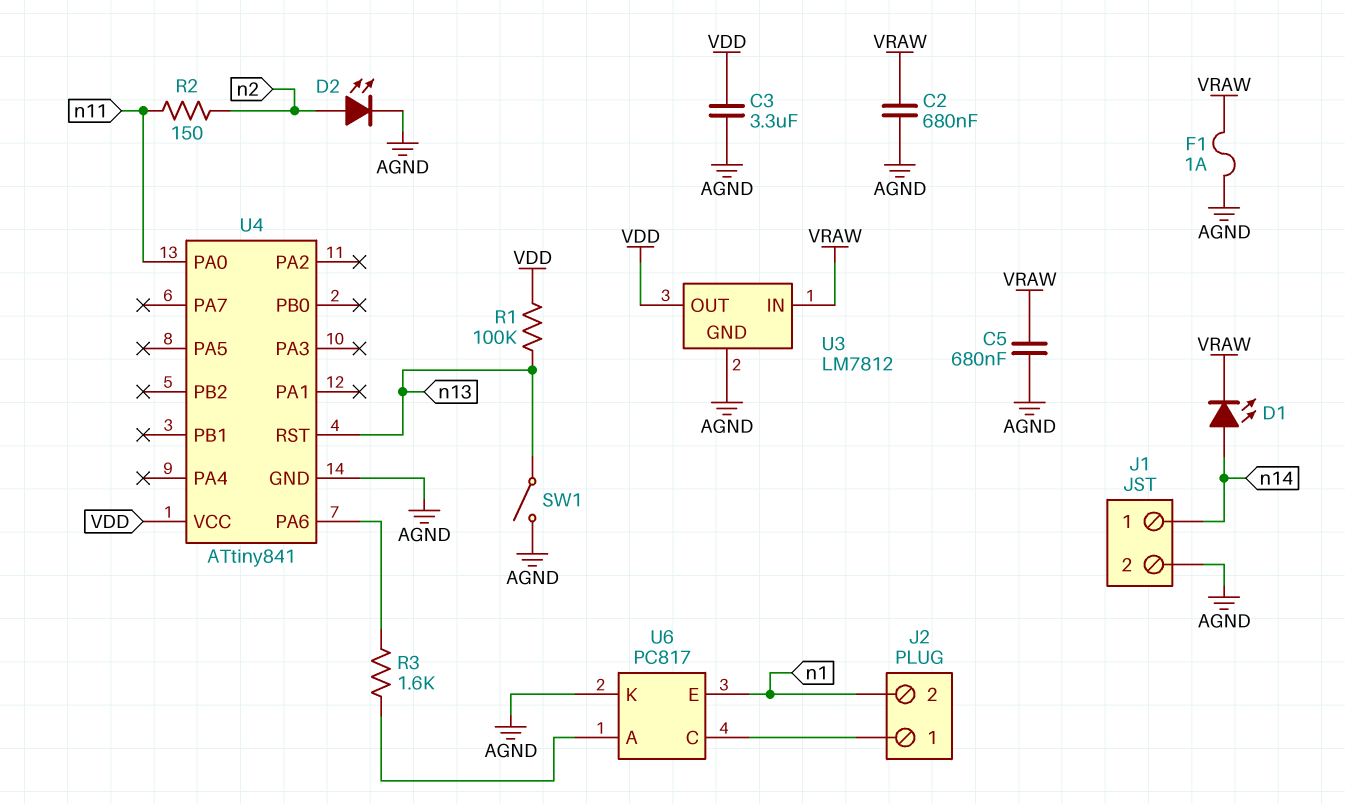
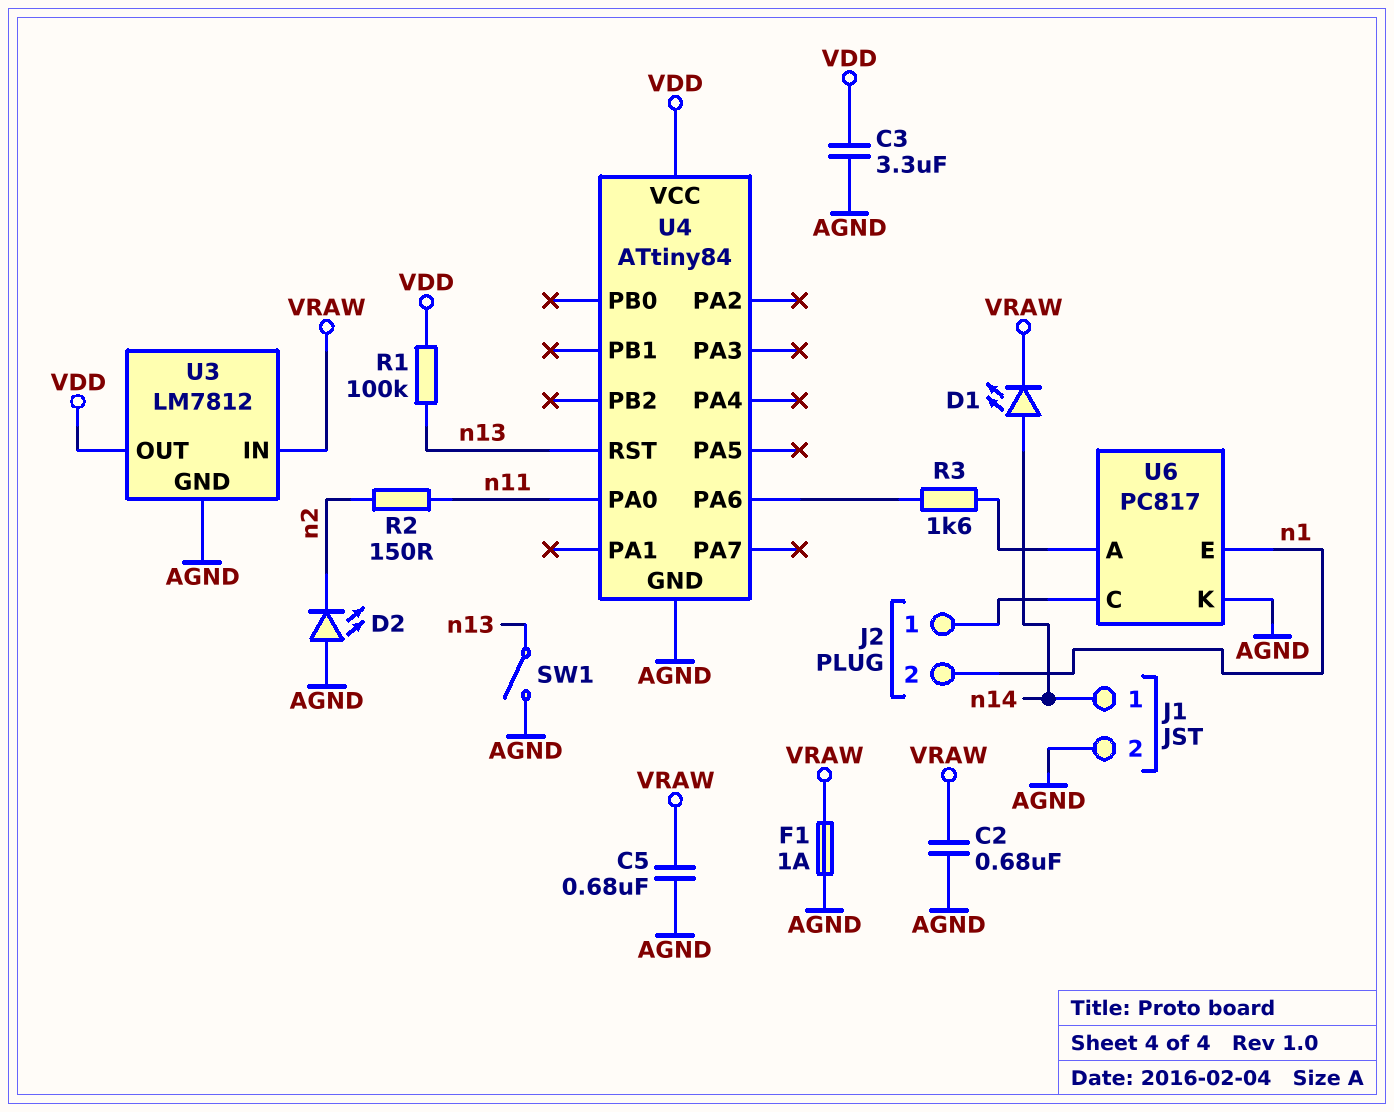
D2: LED (A n2, K AGND) -> LED (A AGND, K n2)
U4: ATtiny841 -> ATtiny84

